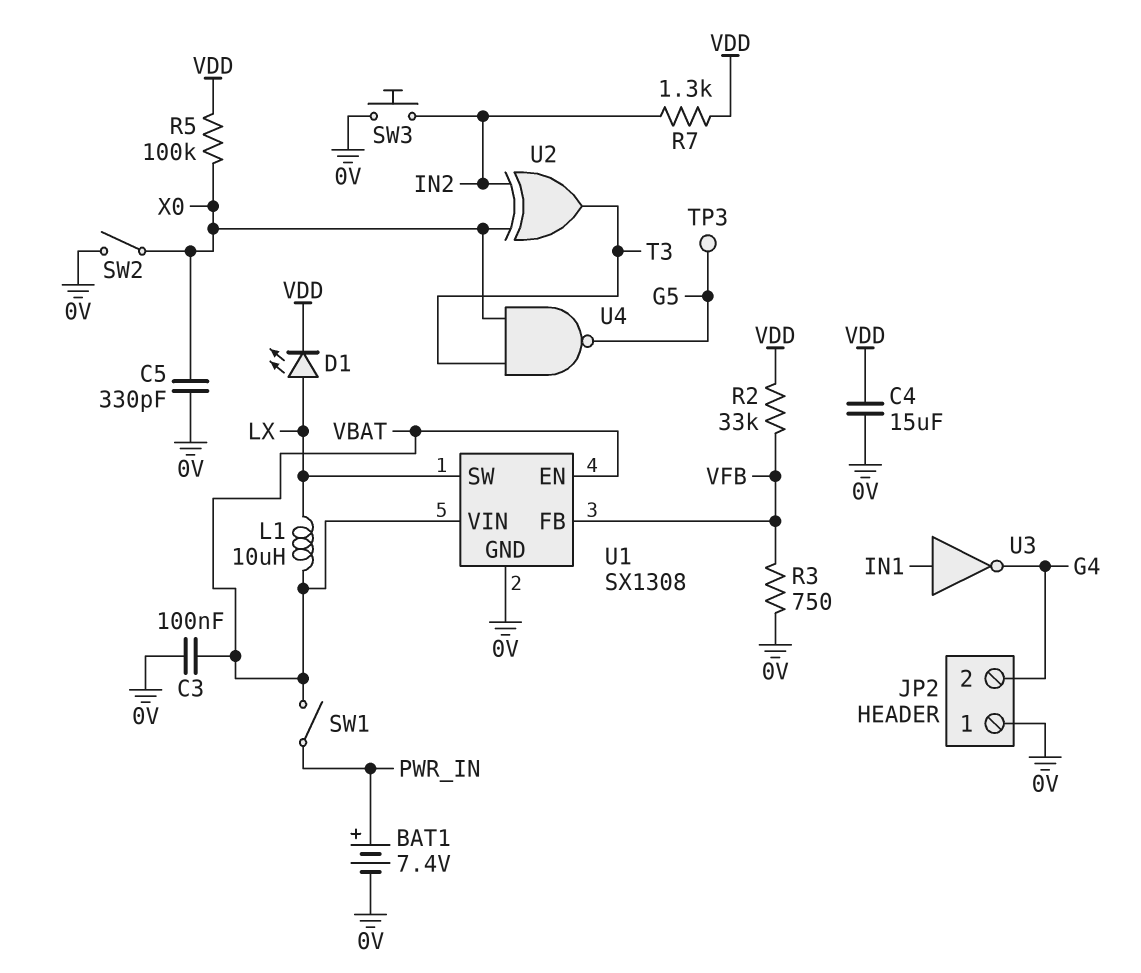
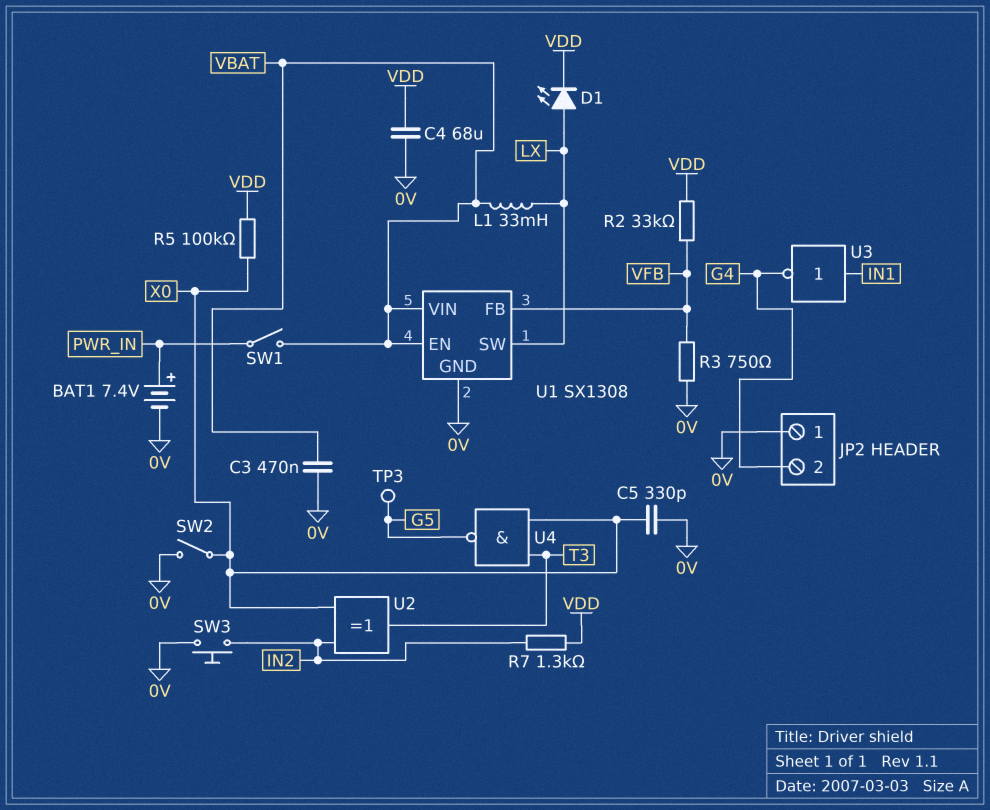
C3: 100nF (0V, VBAT) -> 470nF (0V, VBAT)
C4: 15uF (0V, VDD) -> 68uF (0V, VDD)
L1: 10uH (LX, VBAT) -> 33mH (LX, VBAT)

